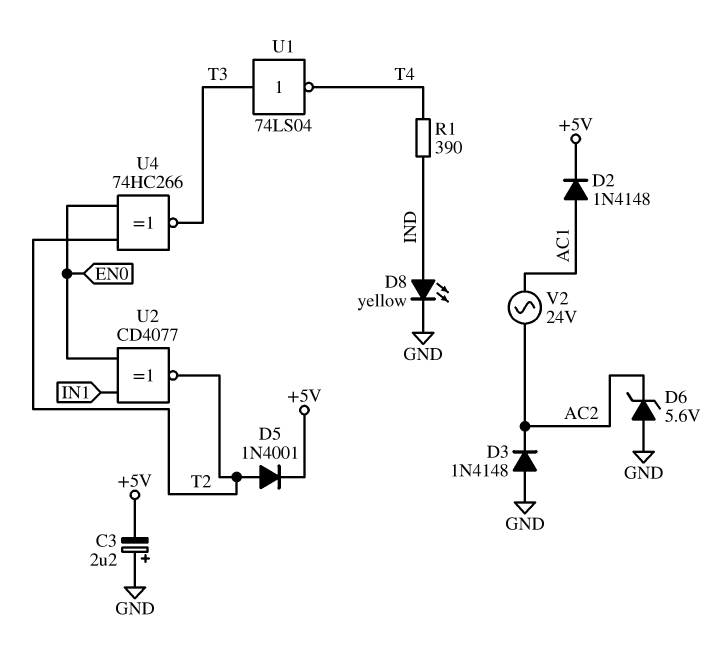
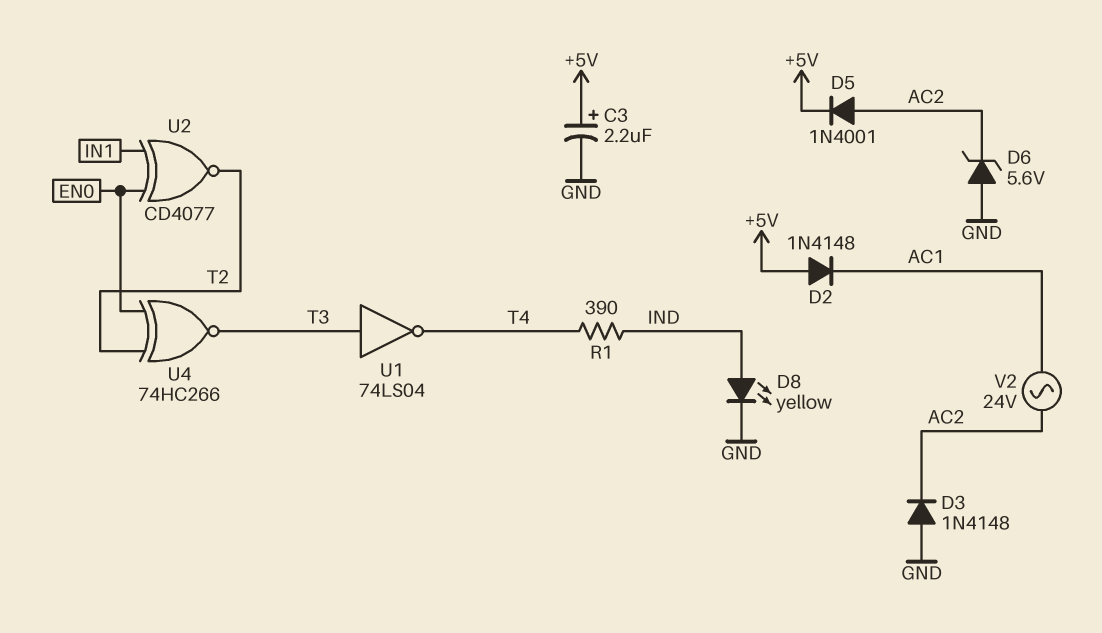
C3: 2.2uF (plus GND, minus +5V) -> 2.2uF (plus +5V, minus GND)
D2: diode 1N4148 (A AC1, K +5V) -> diode 1N4148 (A +5V, K AC1)
D5: diode 1N4001 (A T2, K +5V) -> diode 1N4001 (A AC2, K +5V)

